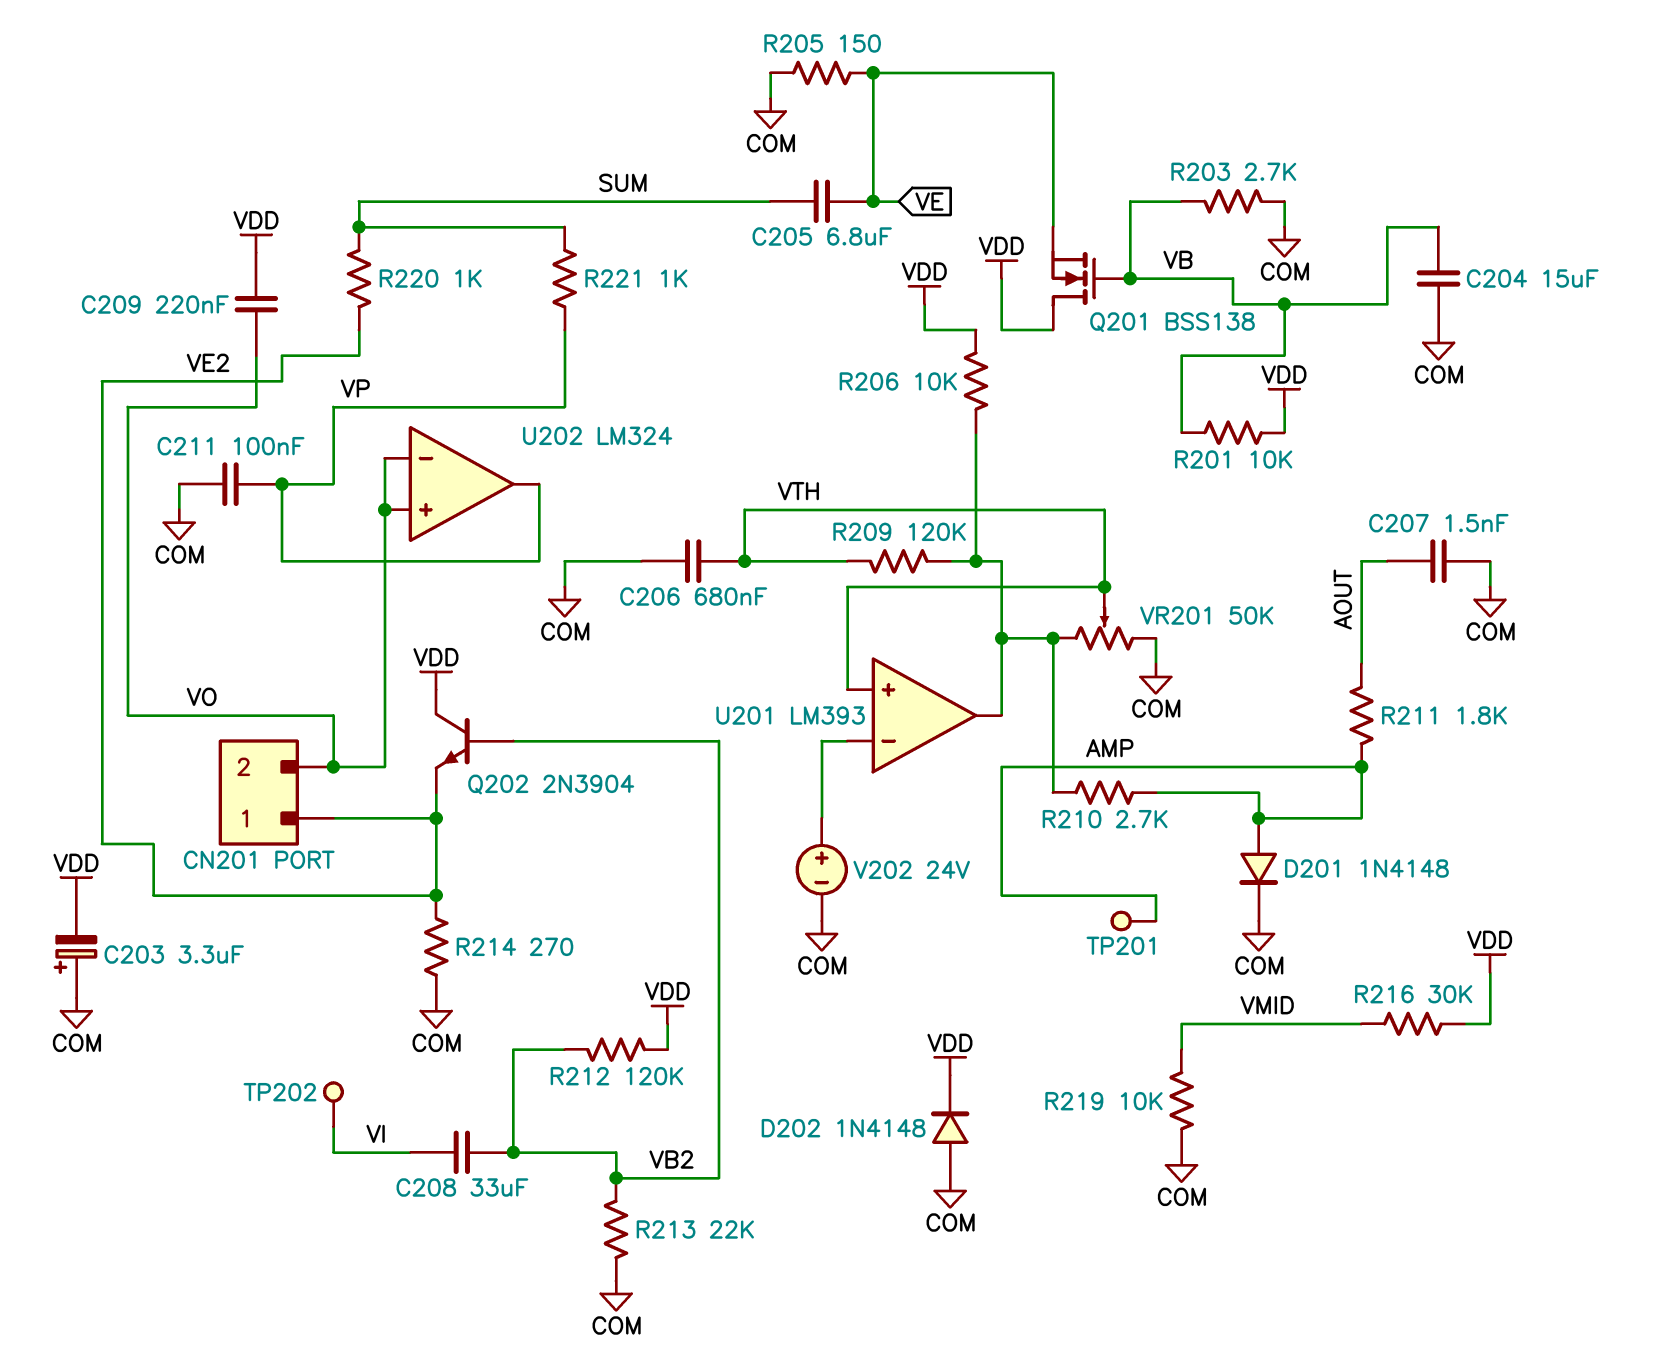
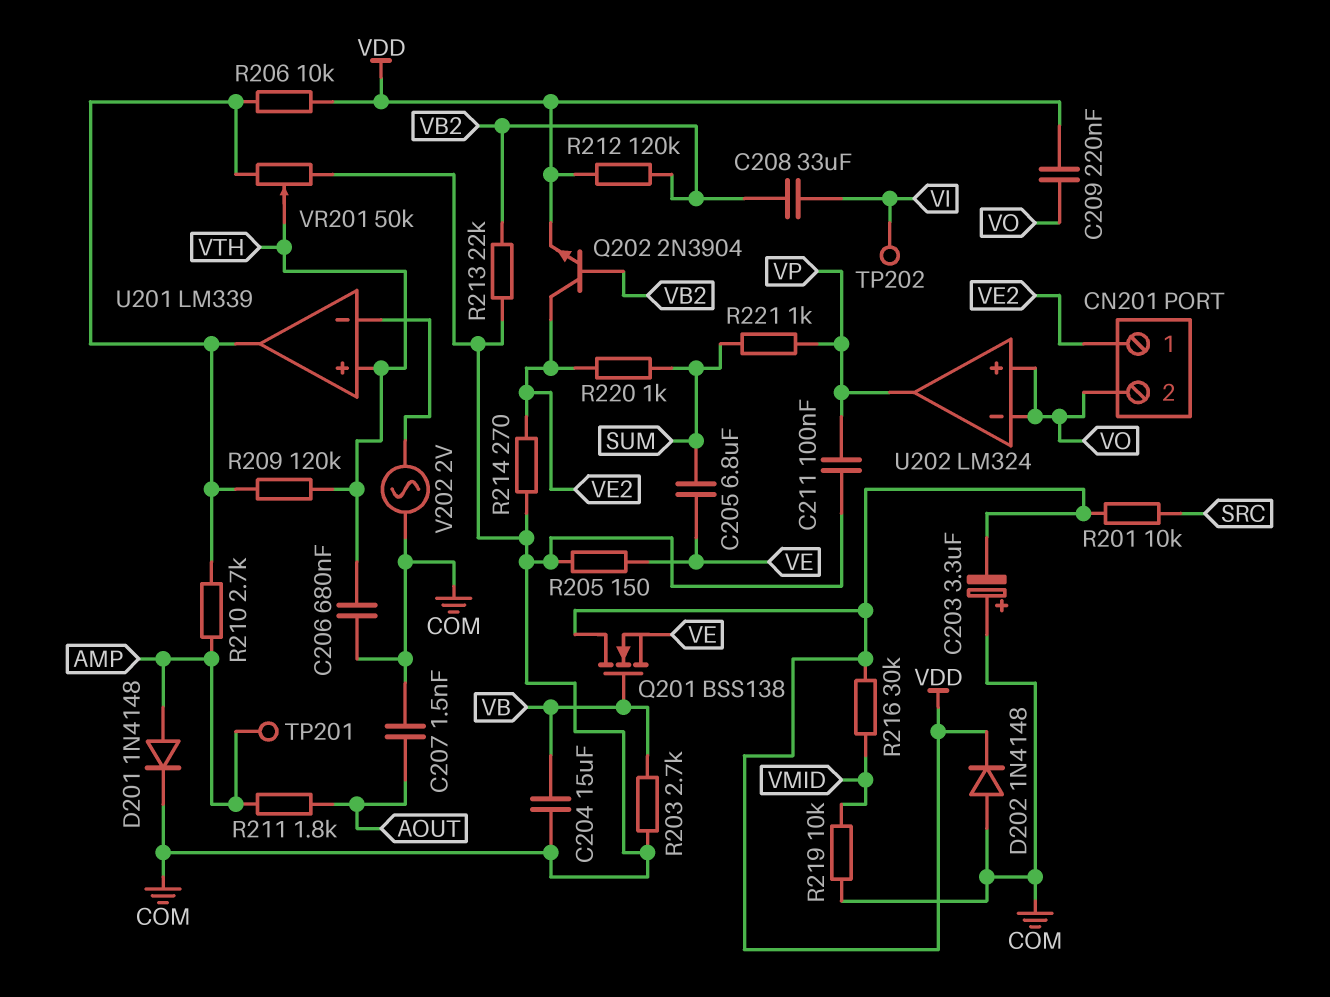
Q202: NPN 2N3904 (B VB2, C VDD, E VE2) -> NPN 2N3904 (B VB2, C VE2, E VDD)
R201: 10k (VB, VDD) -> 10k (SRC, VDD)
U201: LM393 -> LM339
V202: 24V (plus U201/in-, minus COM) -> AC 2V (COM, U201/in-)

